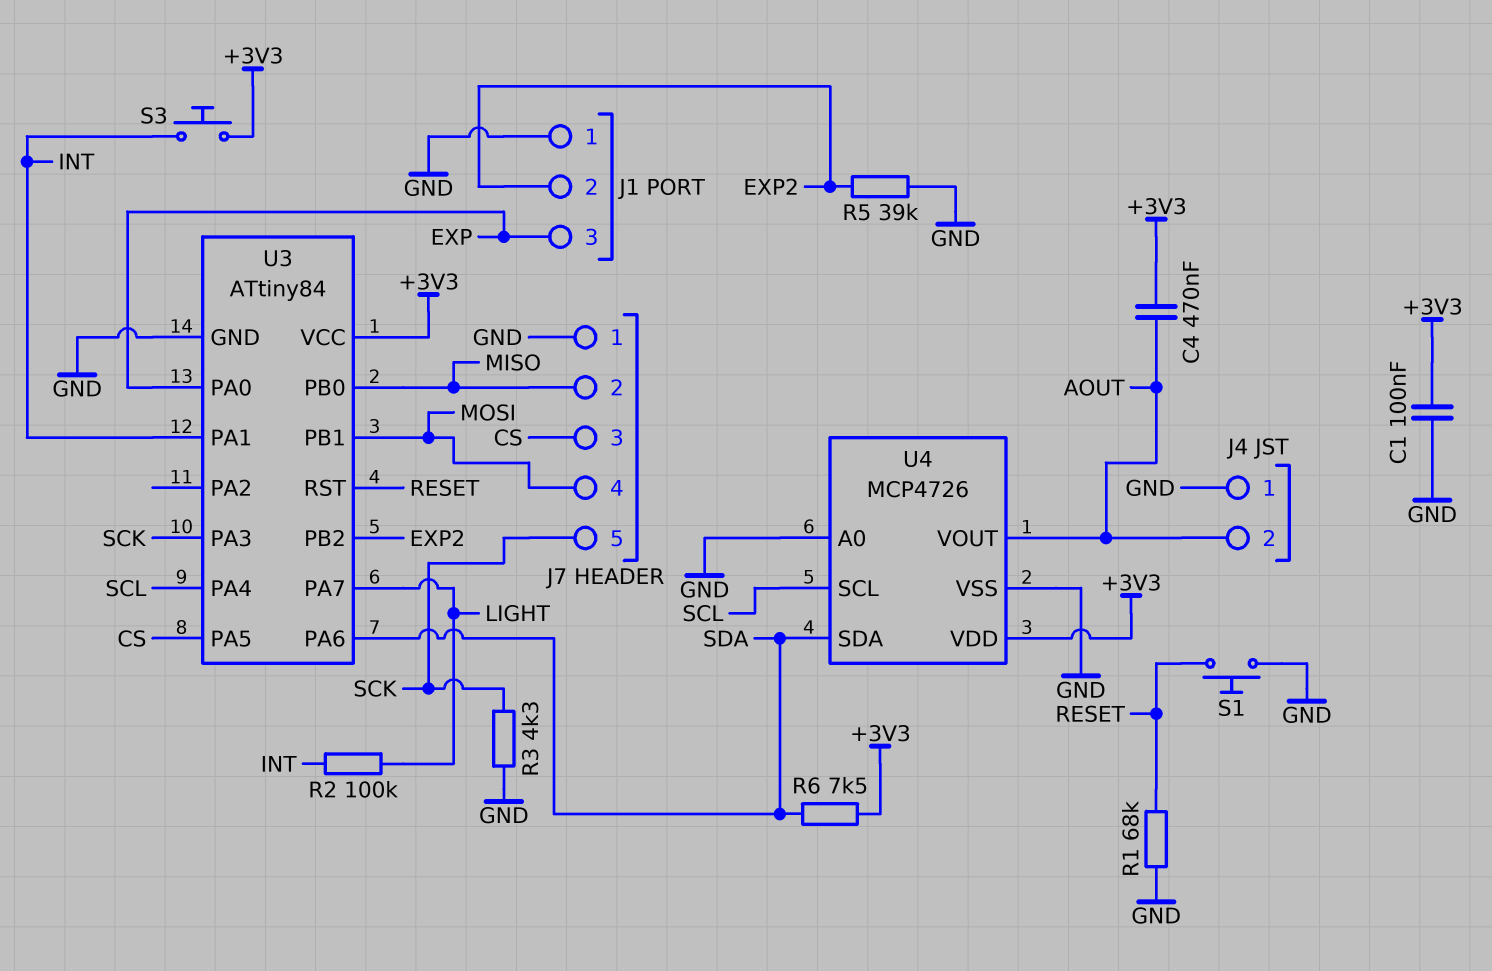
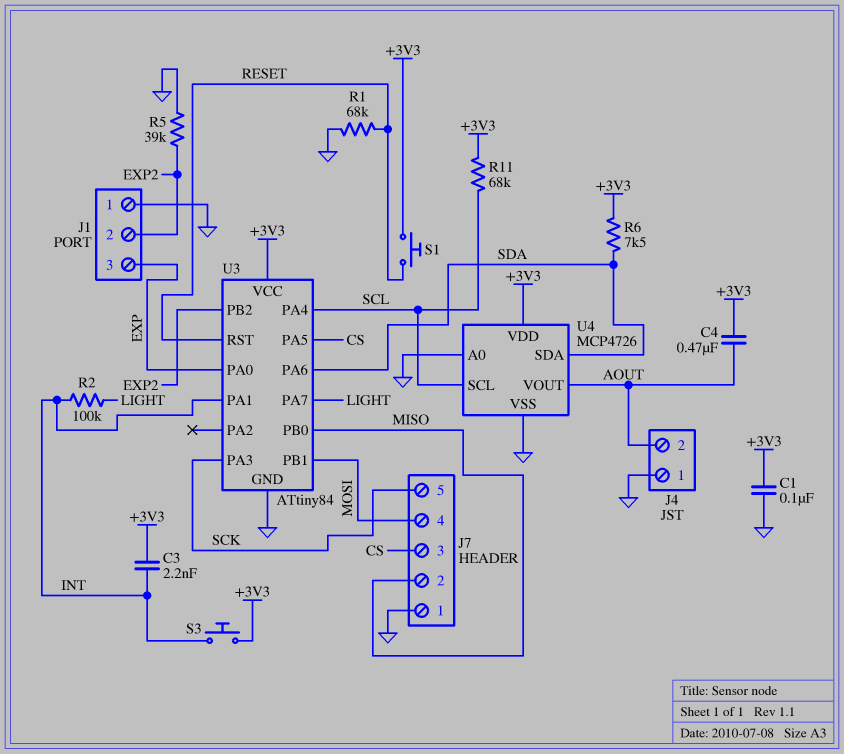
C3: none -> 2.2nF (+3V3, INT)
R3: 4.3k (GND, SCK) -> none
R11: none -> 68k (+3V3, SCL)
S1: button (GND, RESET) -> button (+3V3, RESET)

